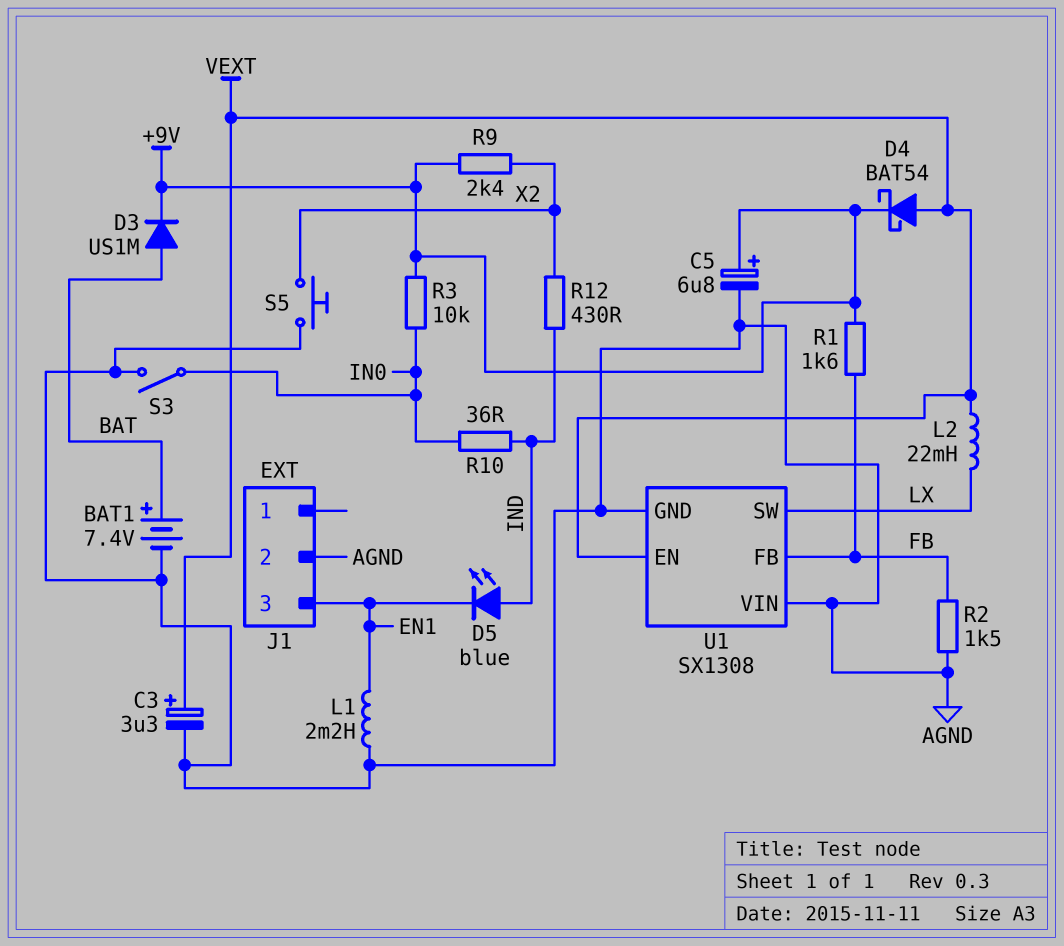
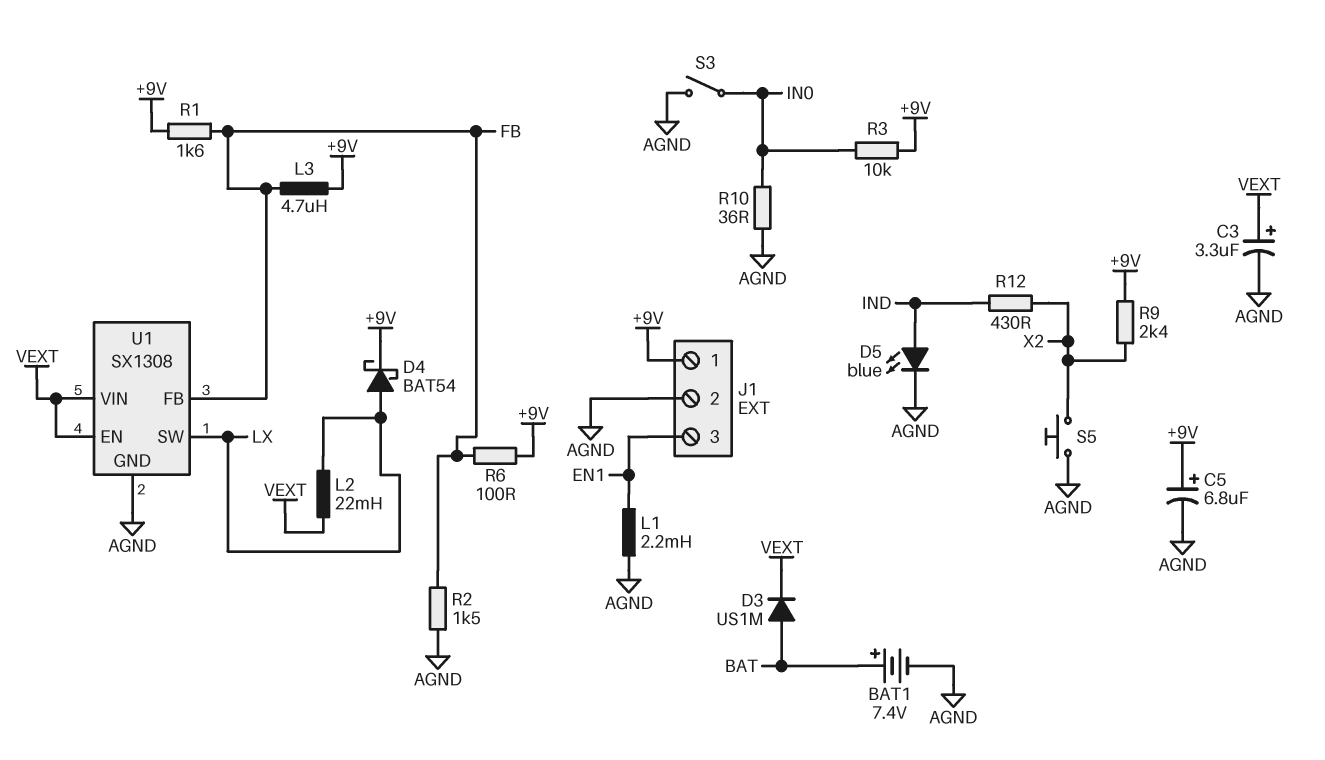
D3: diode US1M (A BAT, K +9V) -> diode US1M (A BAT, K VEXT)
D4: schottky BAT54 (A VEXT, K +9V) -> schottky BAT54 (A LX, K +9V)
D5: LED blue (A IND, K EN1) -> LED blue (A IND, K AGND)
J1 pin 1: none -> +9V
L3: none -> 4.7uH (+9V, FB)
R6: none -> 100 (+9V, FB)
R10: 36 (IN0, IND) -> 36 (AGND, IN0)
U1 pin VIN: AGND -> VEXT

